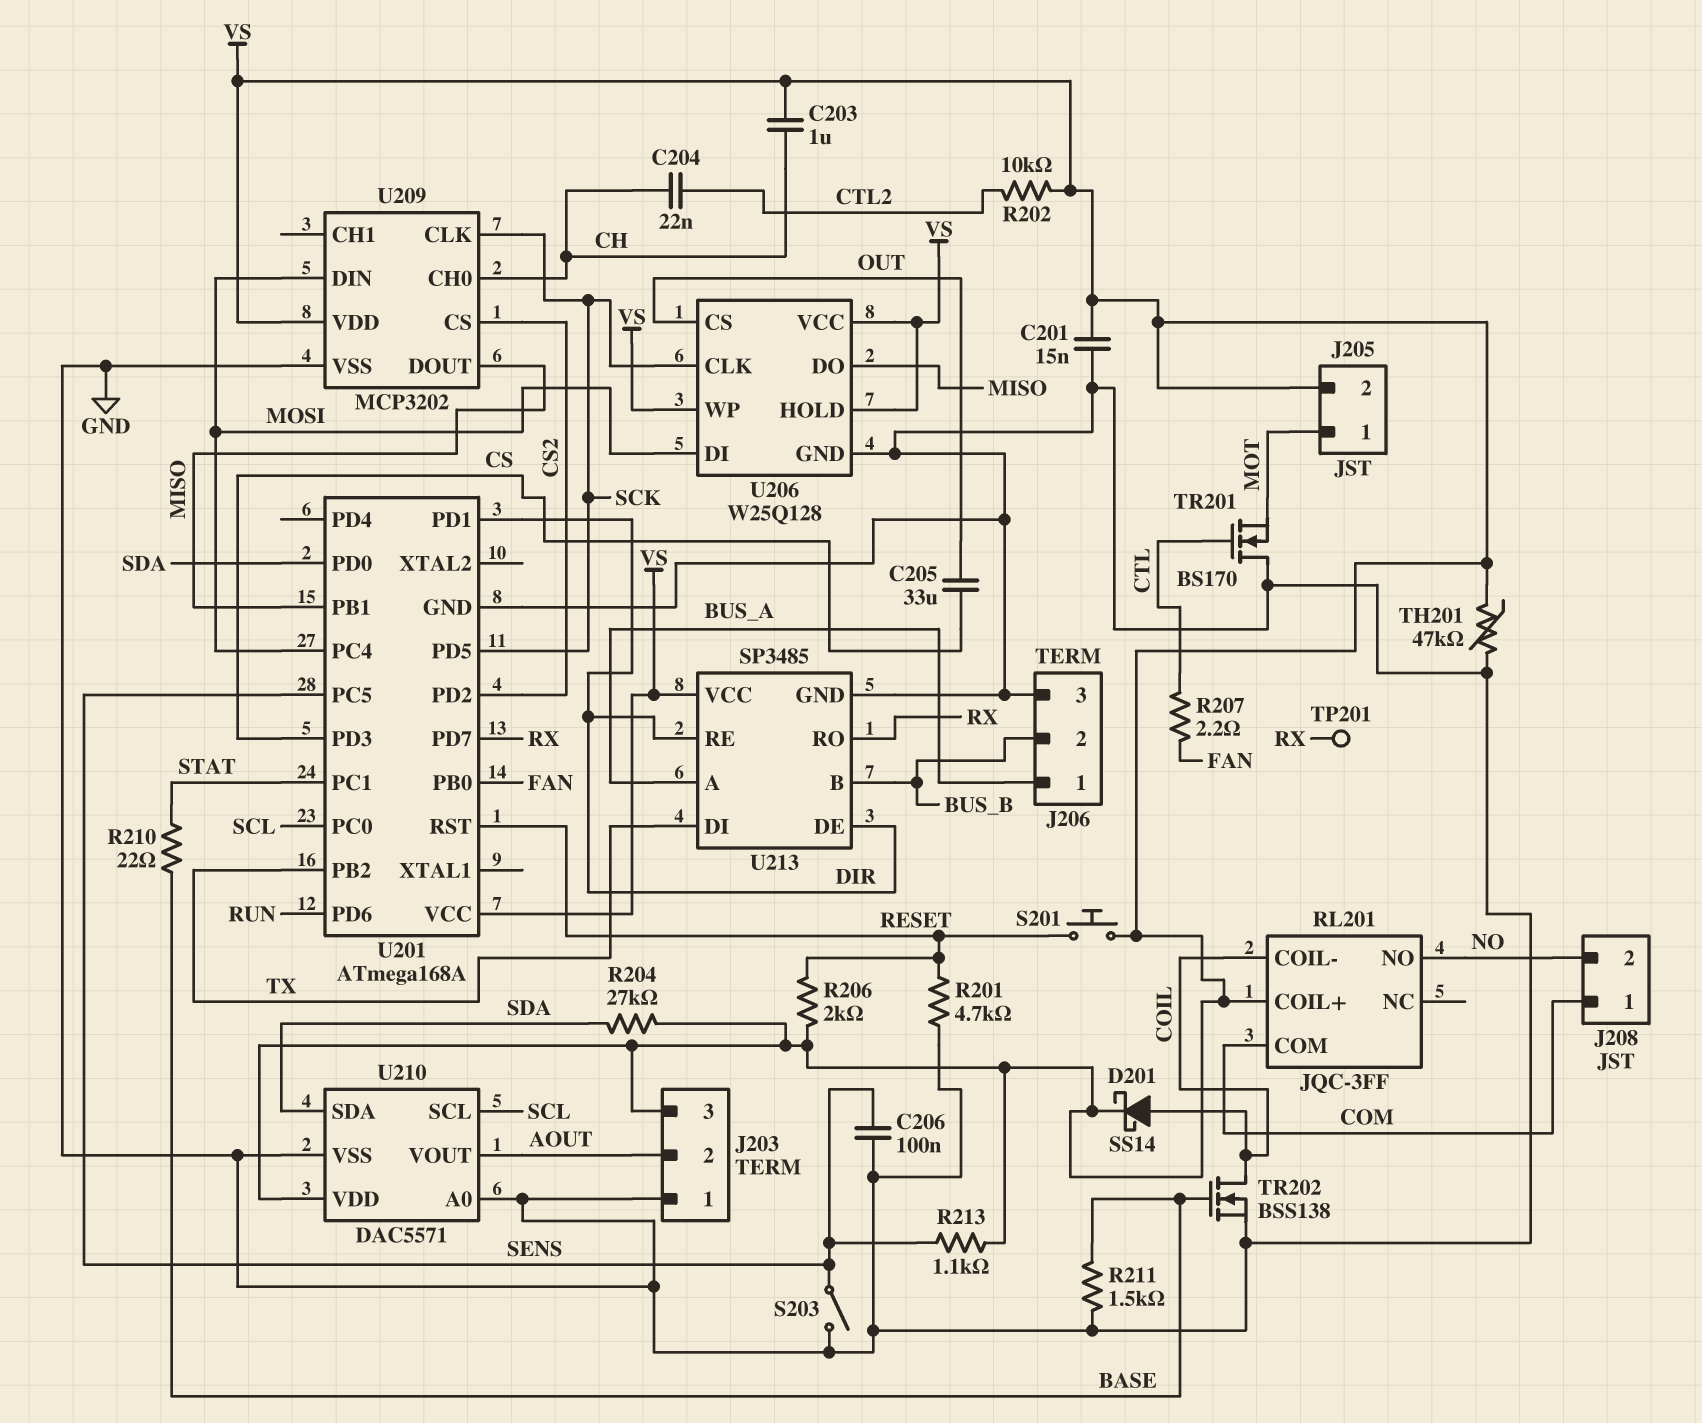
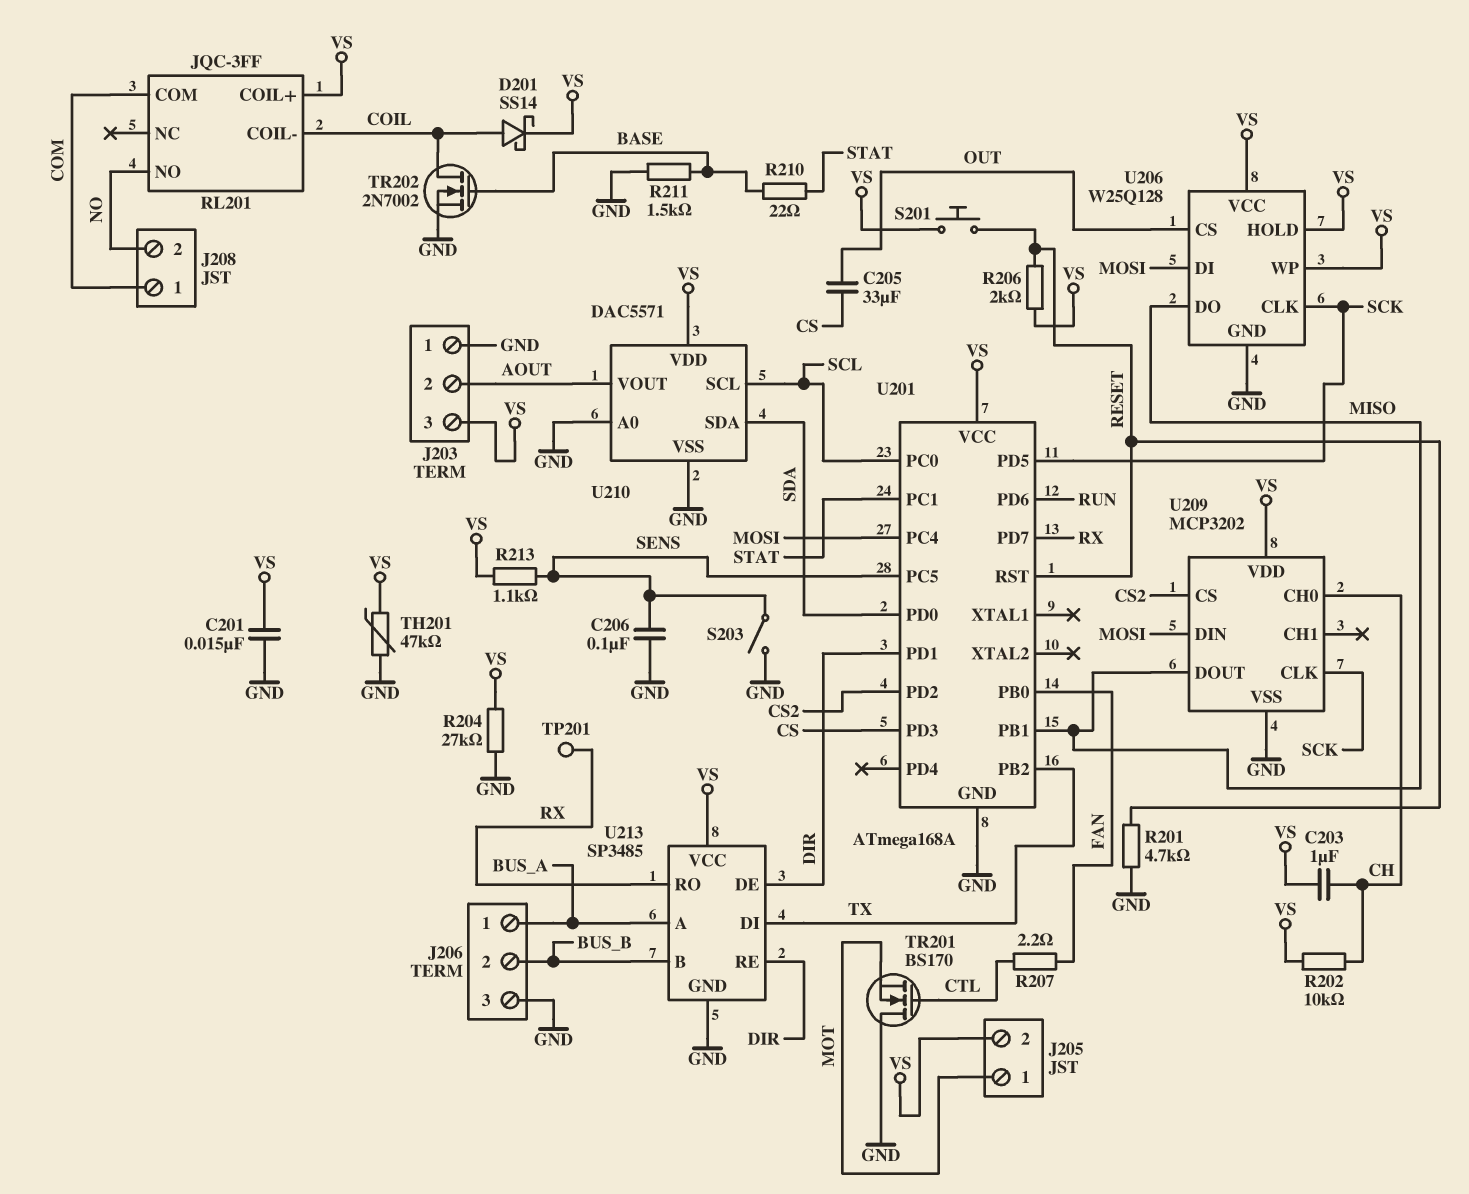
C204: 22nF (CH, CTL2) -> none
R202: 10k (CTL2, VS) -> 10k (CH, VS)
R204: 27k (SDA, VS) -> 27k (GND, VS)
TR202: NMOS BSS138 (G BASE, D COIL, S GND) -> NMOS 2N7002 (G BASE, D COIL, S GND)

